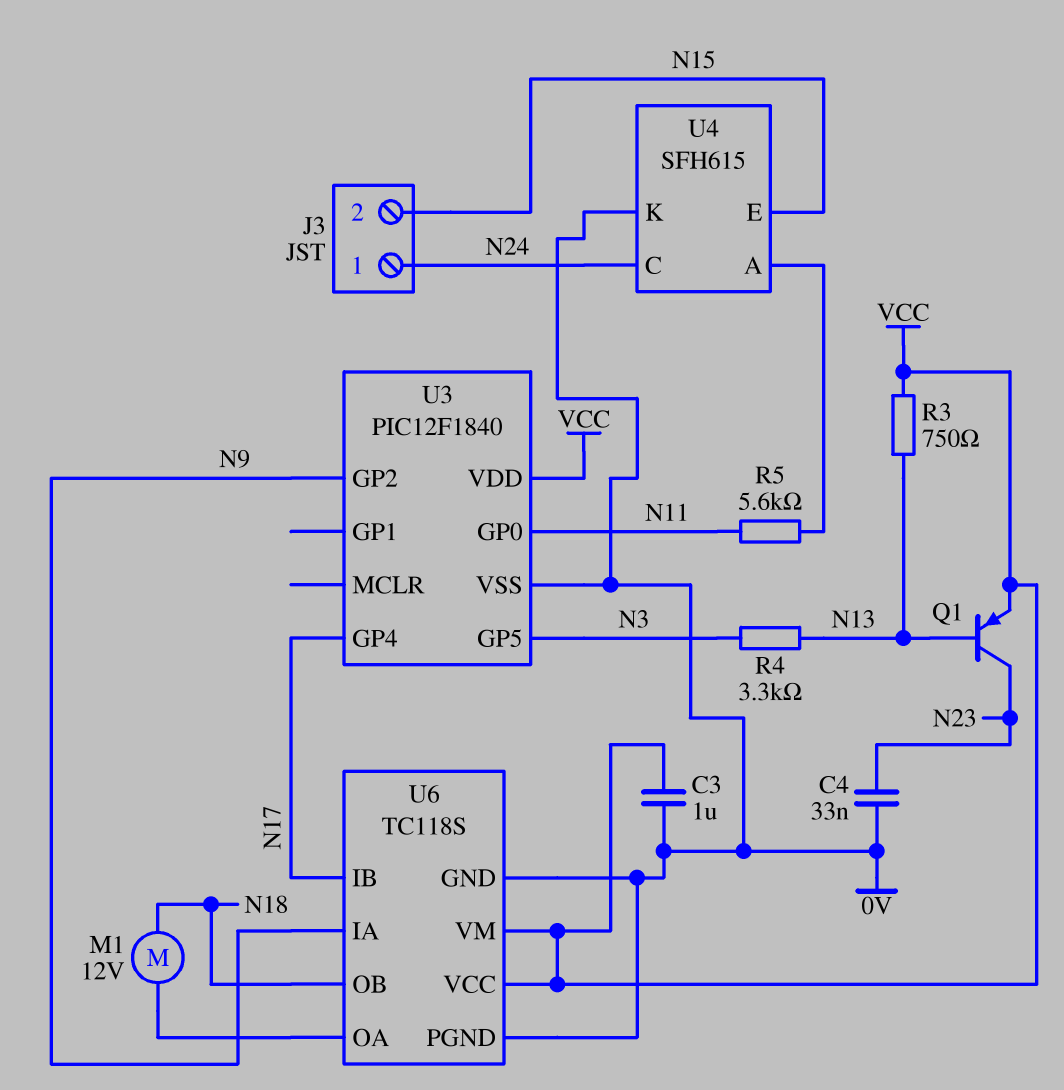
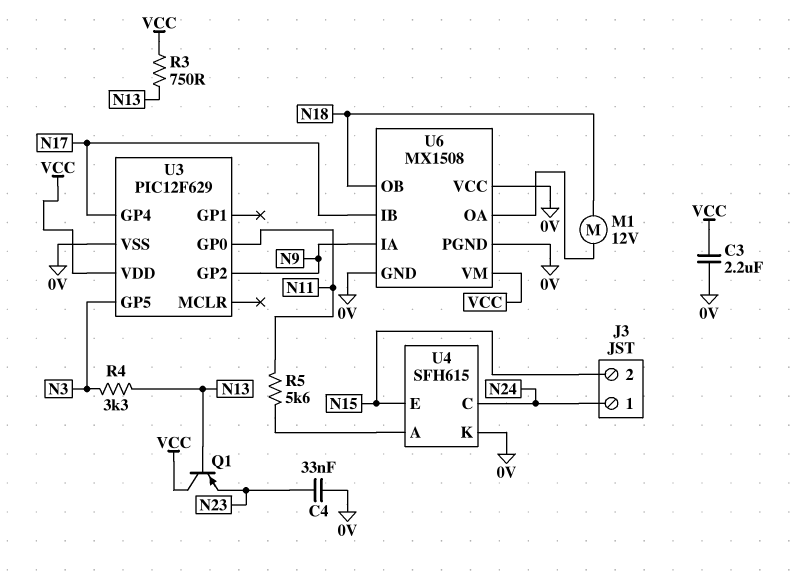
C3: 1uF (0V, VCC) -> 2.2uF (0V, VCC)
Q1: PNP (B N13, C N23, E VCC) -> PNP (B N13, C VCC, E N23)
U3: PIC12F1840 -> PIC12F629
U6: TC118S -> MX1508
U6 pin VCC: VCC -> 0V

